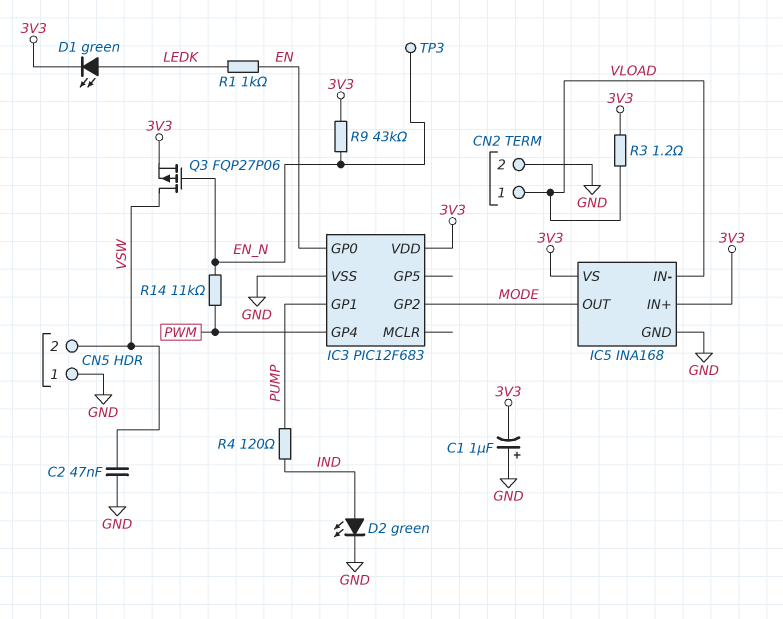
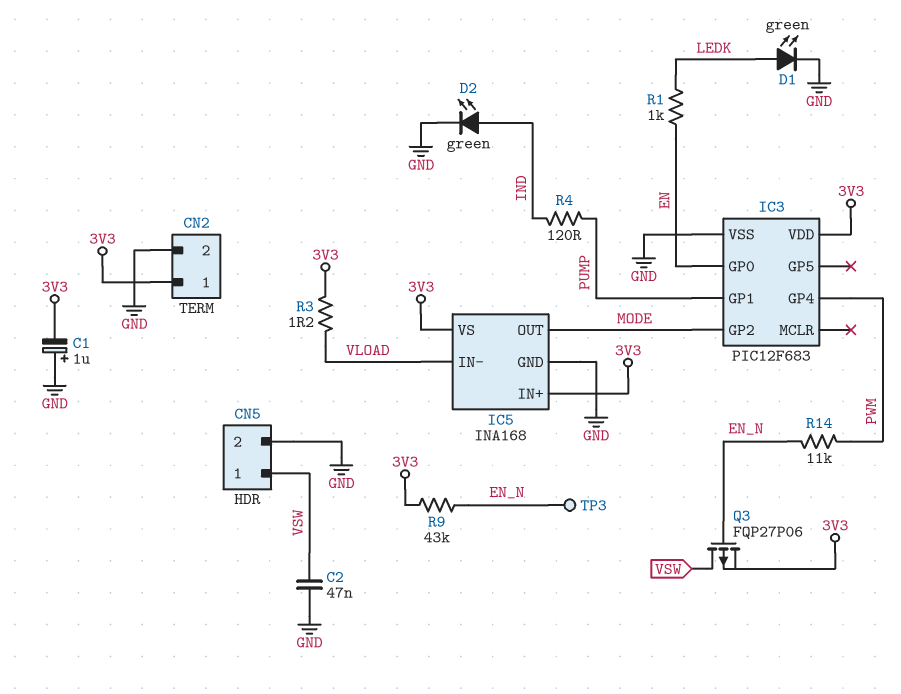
CN2 pin 1: VLOAD -> 3V3
CN5 pin 1: GND -> VSW
CN5 pin 2: VSW -> GND
D1: LED green (A LEDK, K 3V3) -> LED green (A LEDK, K GND)

